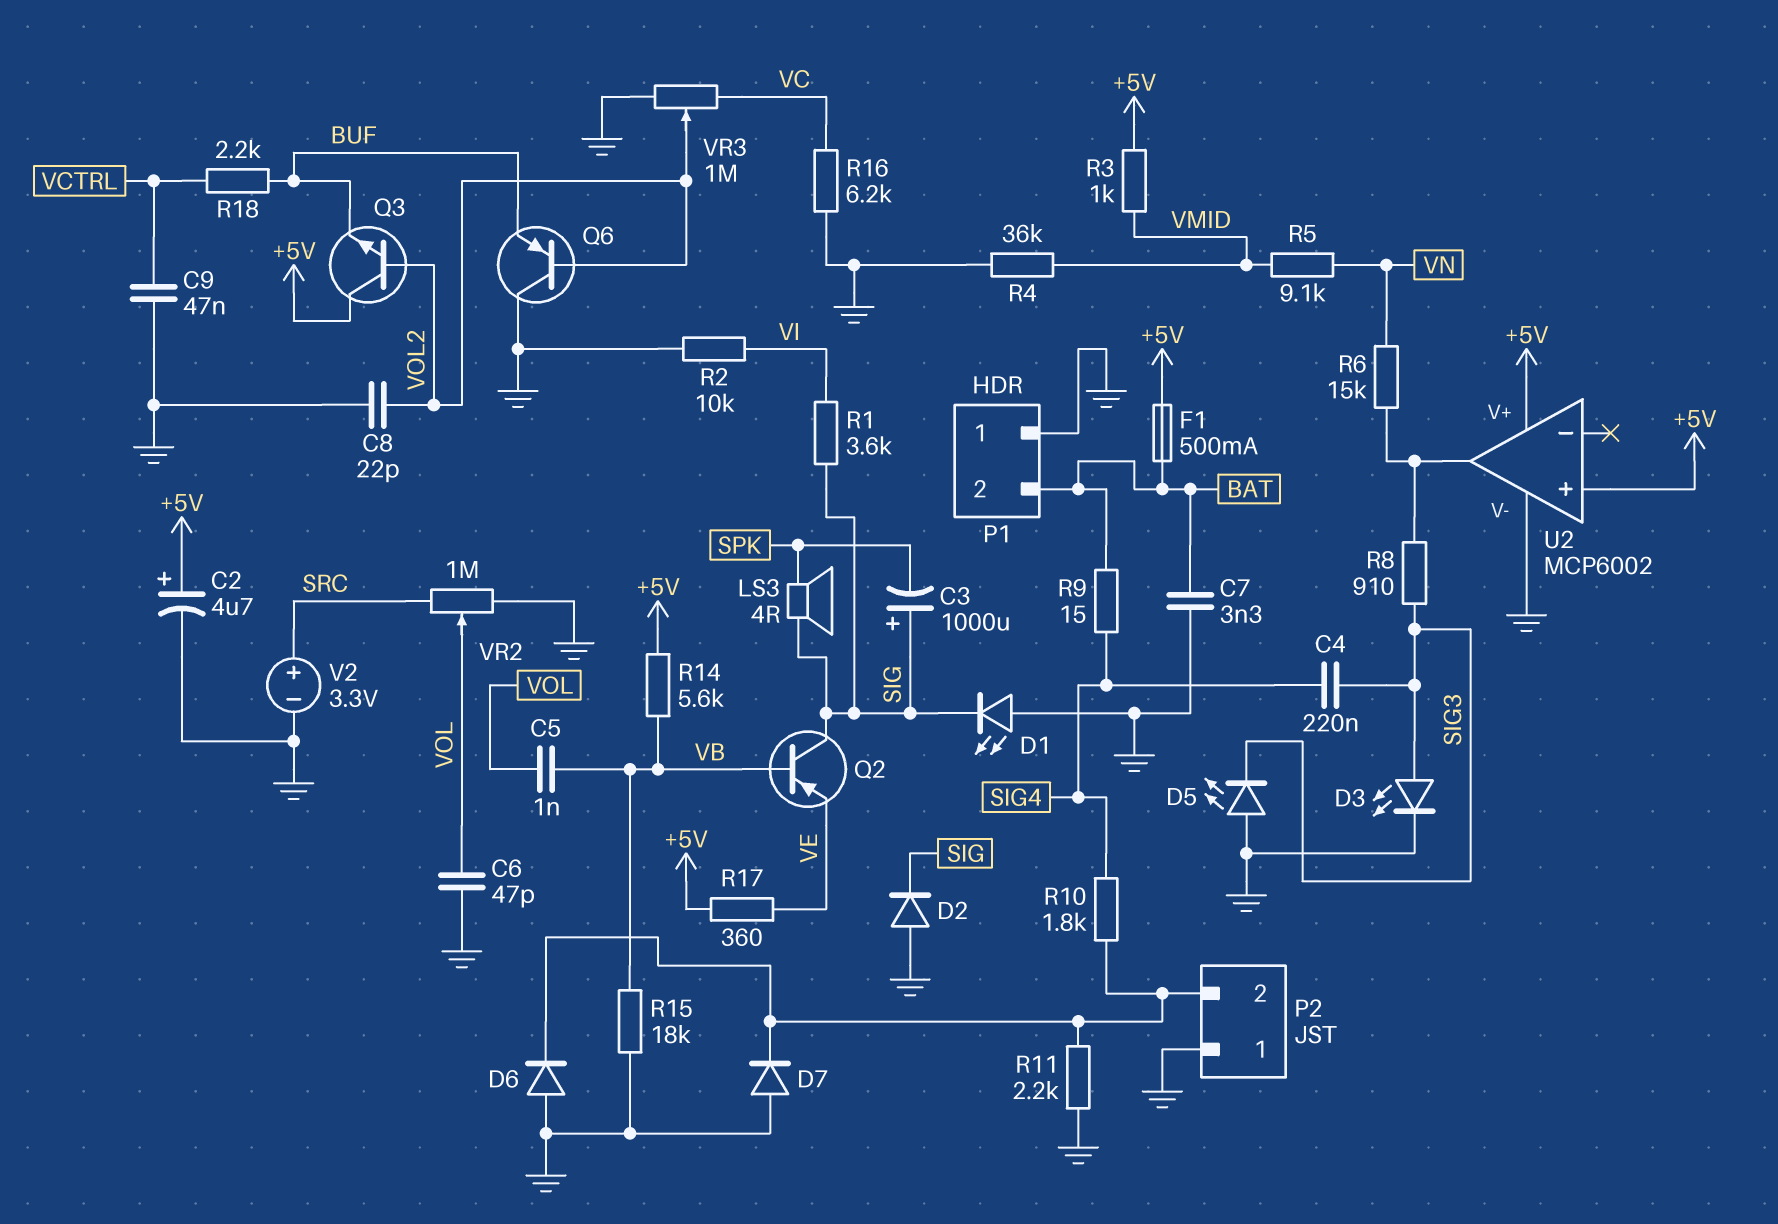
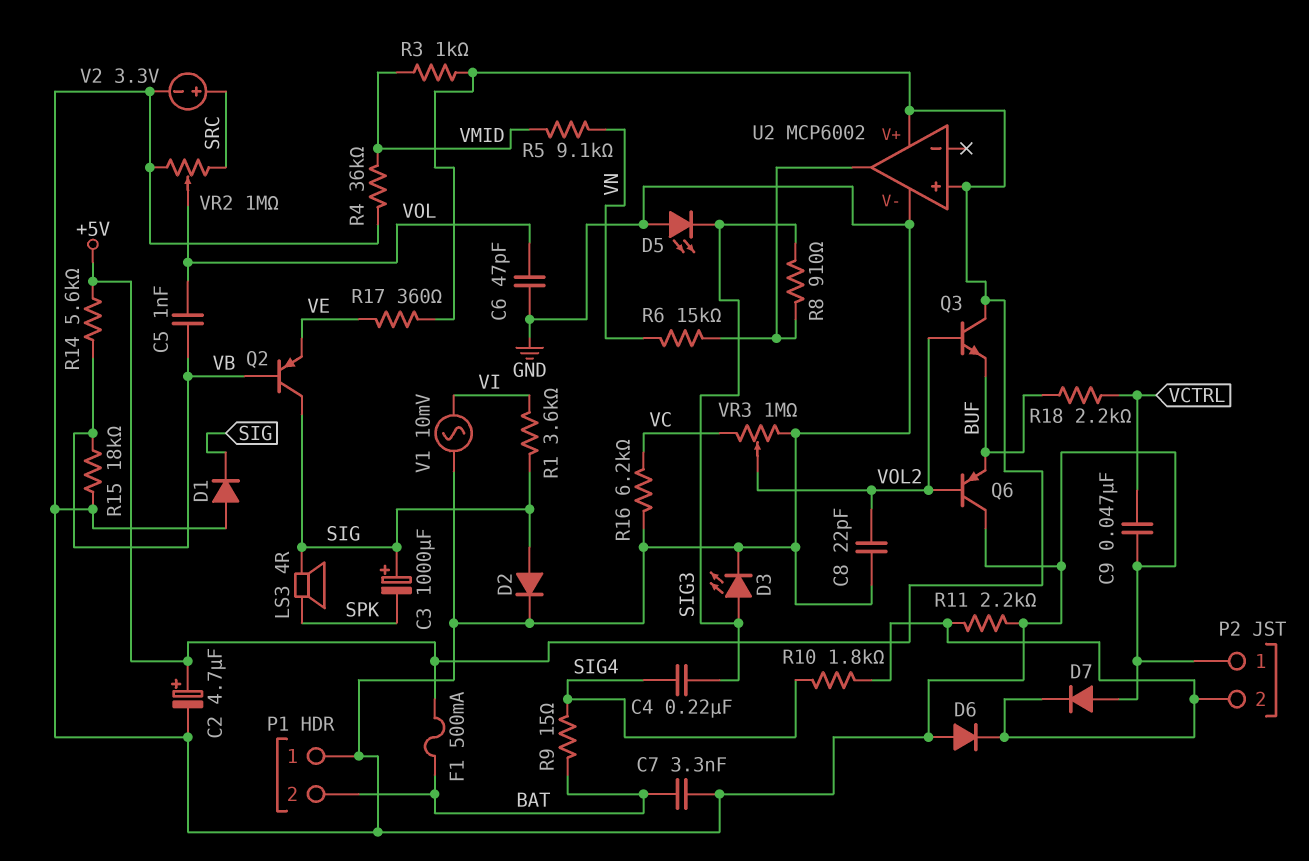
D1: LED (A GND, K SIG) -> diode (A GND, K SIG)
D2: diode (A GND, K SIG) -> diode (A SIG, K GND)
R2: 10k (GND, VI) -> none
V1: none -> AC 10mV (GND, VI)

